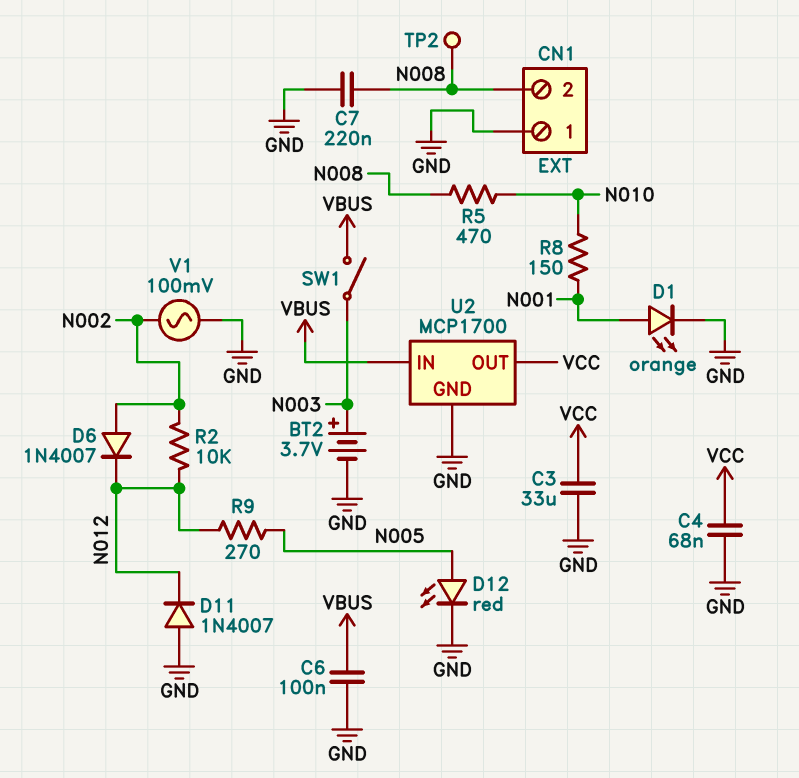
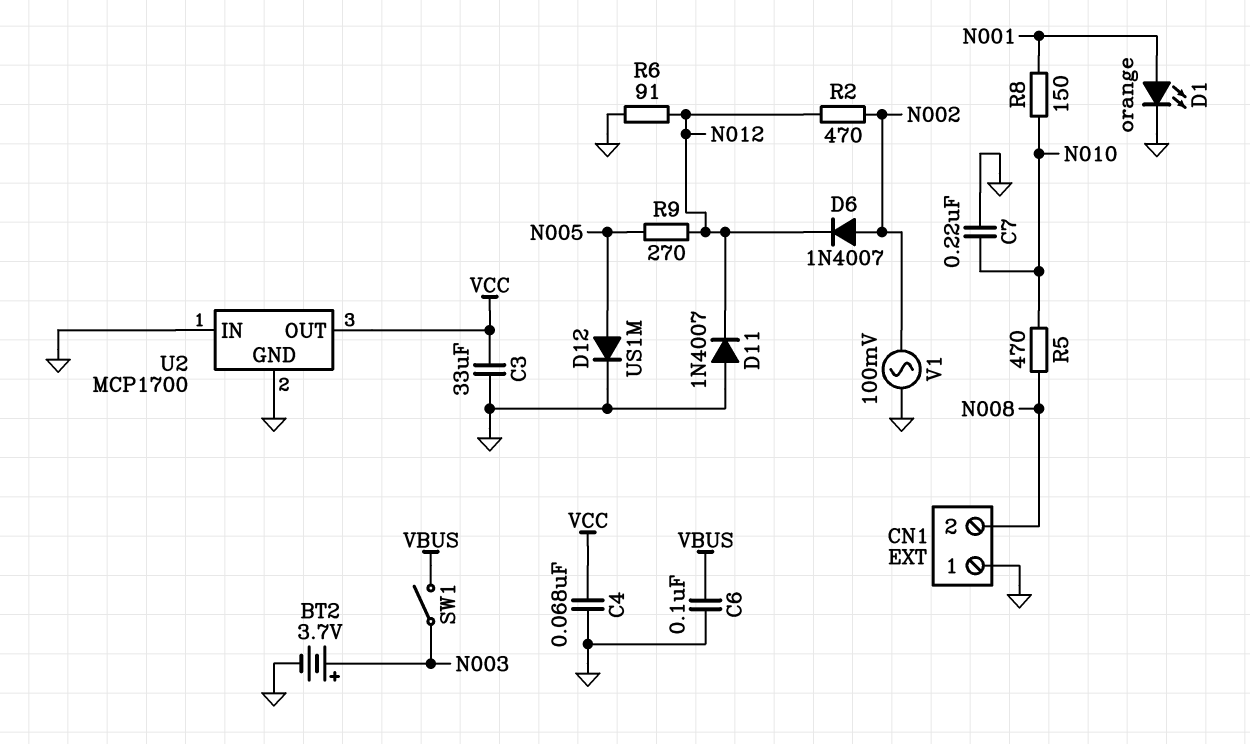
C7: 220nF (GND, N008) -> 220nF (GND, N010)
D12: LED red (A N005, K GND) -> diode US1M (A N005, K GND)
R2: 10k (N002, N012) -> 470 (N002, N012)
R6: none -> 91 (GND, N012)
TP2: test point (N008) -> none
U2 pin IN: VBUS -> GND

